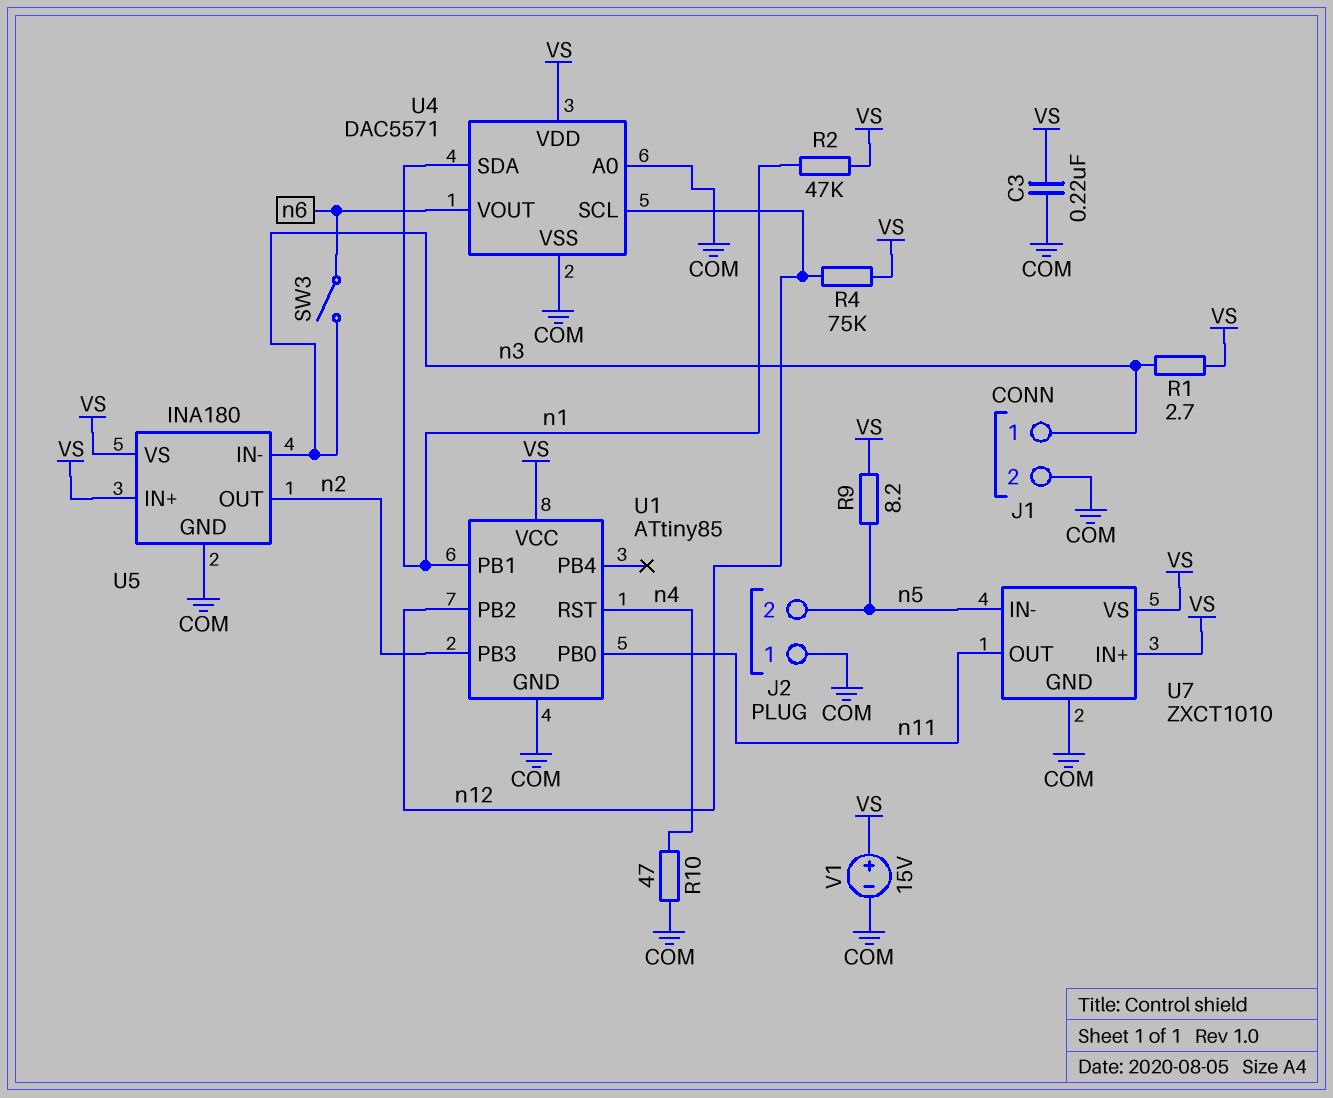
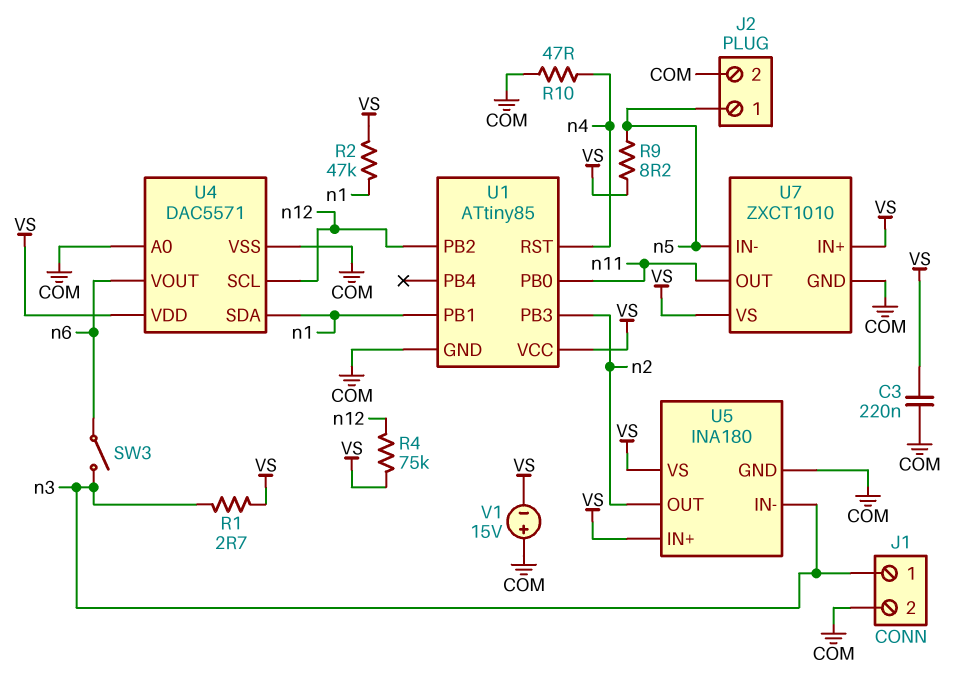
J2 pin 1: COM -> n5
J2 pin 2: n5 -> COM
V1: 15V (plus VS, minus COM) -> 15V (plus COM, minus VS)

